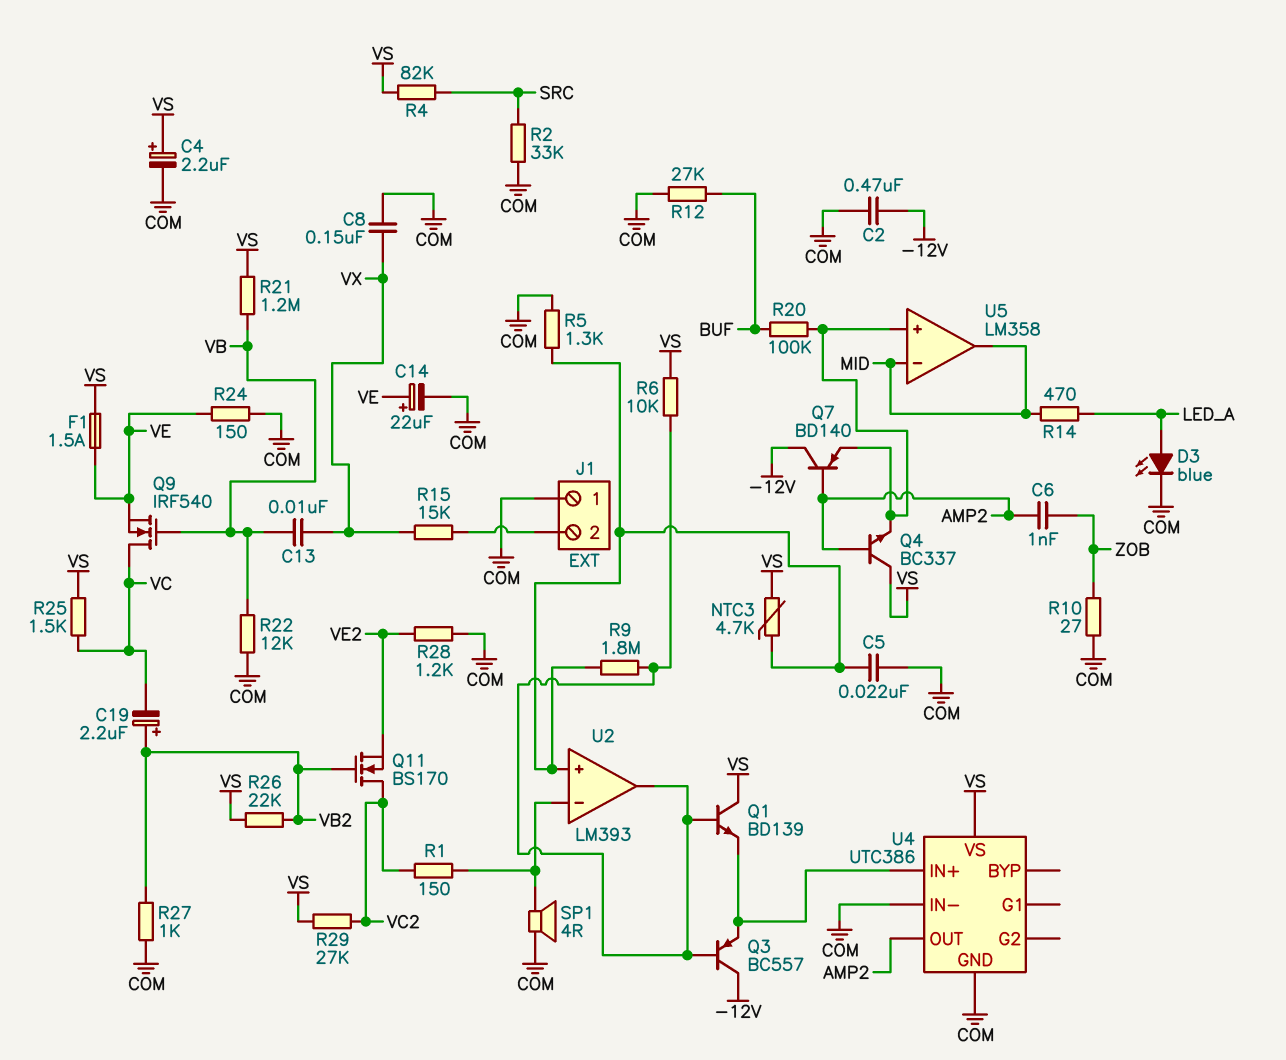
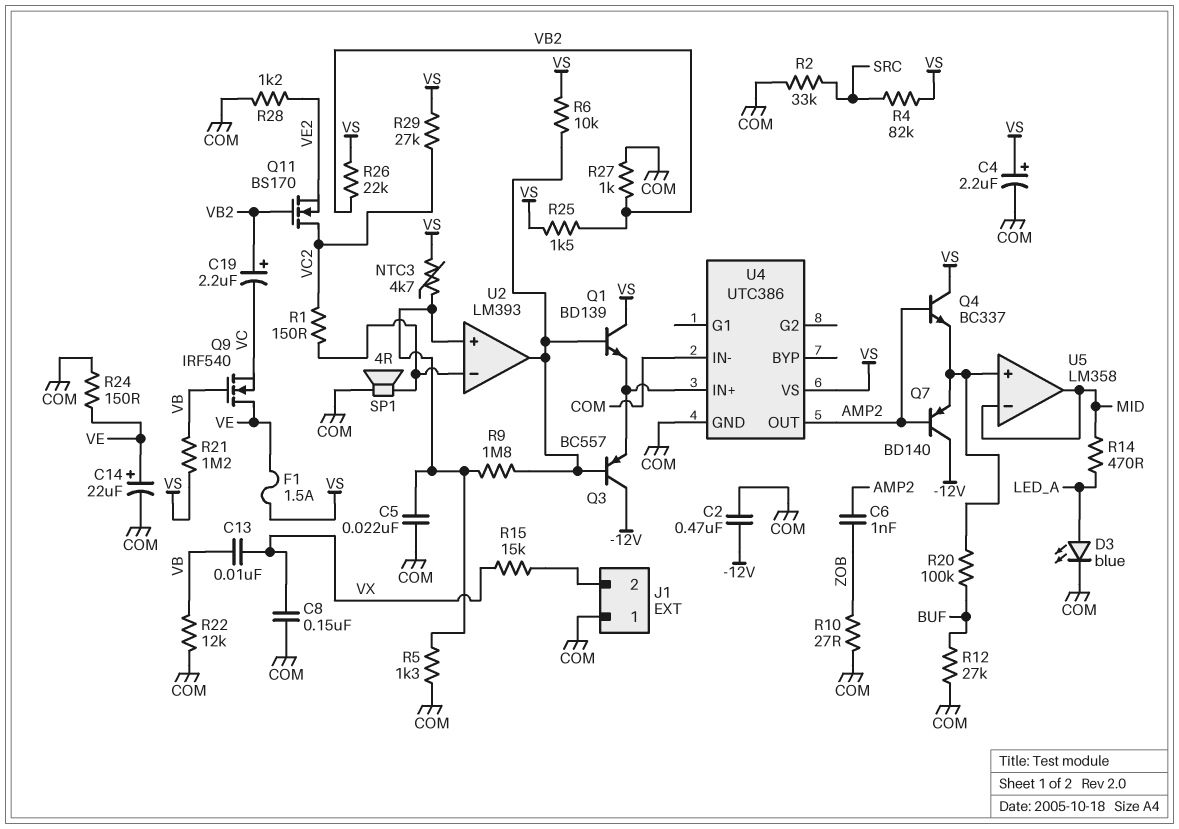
Q9: NMOS IRF540 (G VB, D VC, S VE) -> NMOS IRF540 (G VB, D VE, S VC)
R25: 1.5k (VC, VS) -> 1.5k (VB2, VS)

